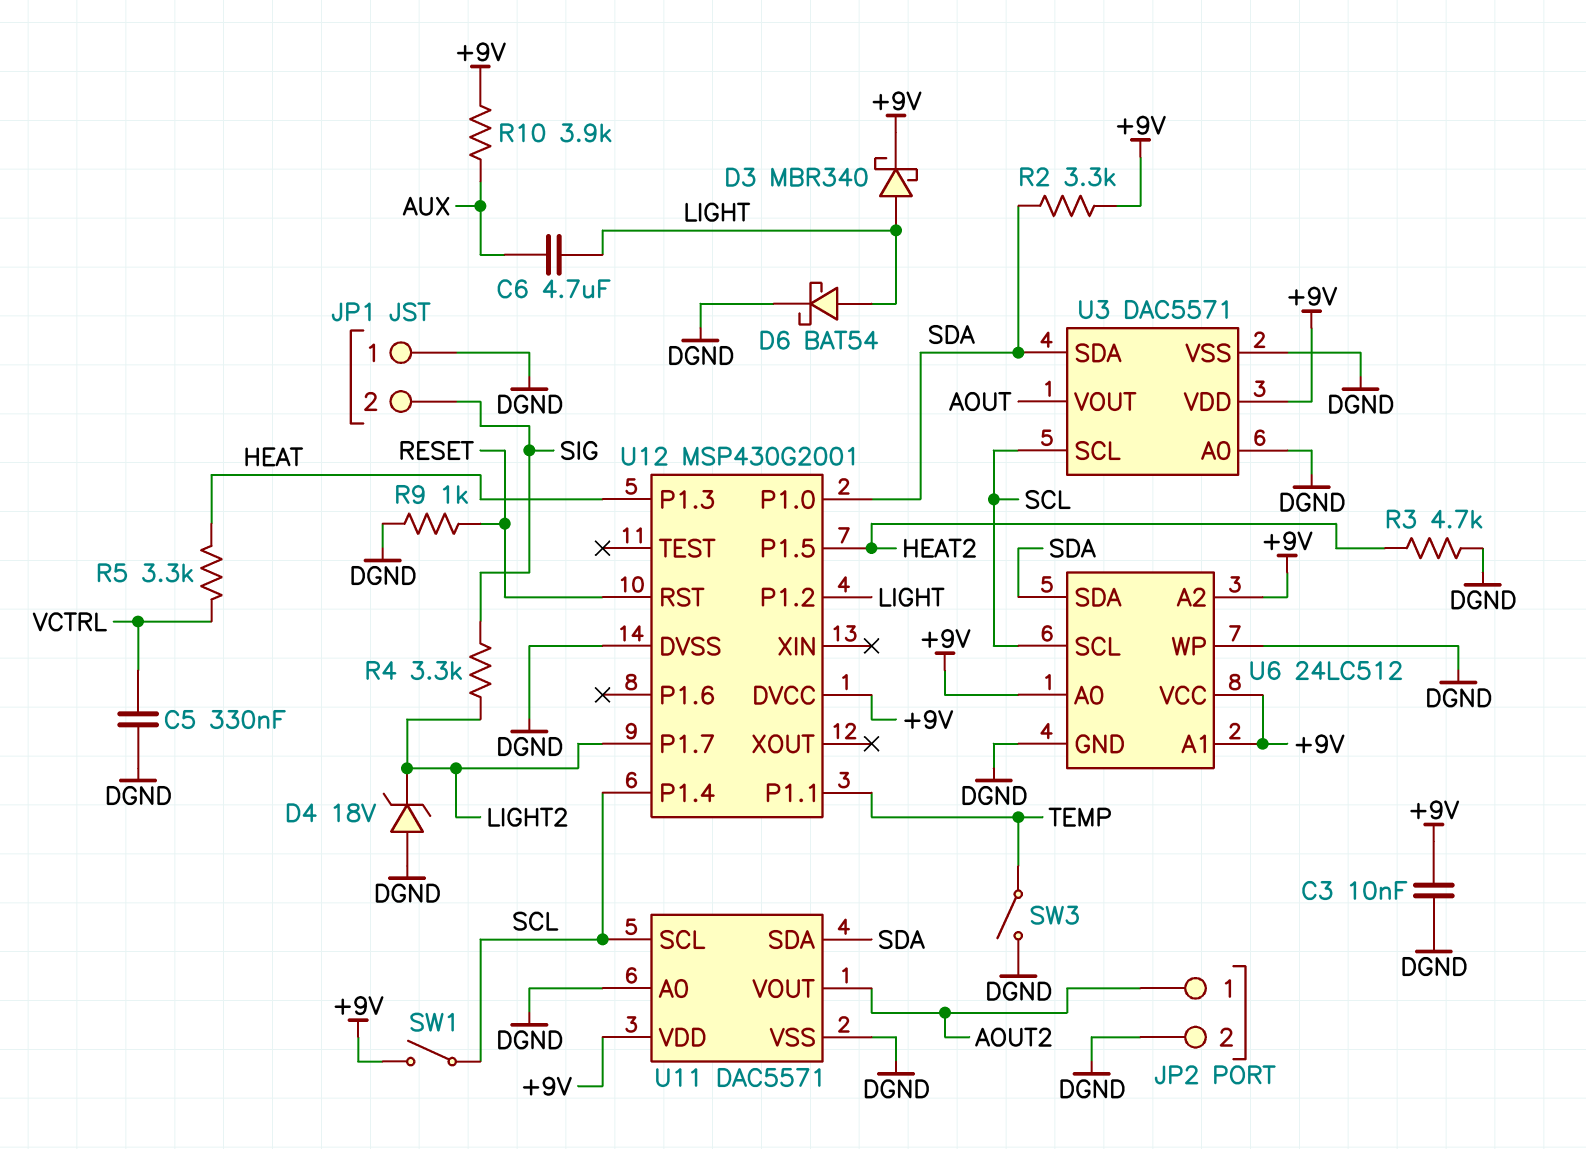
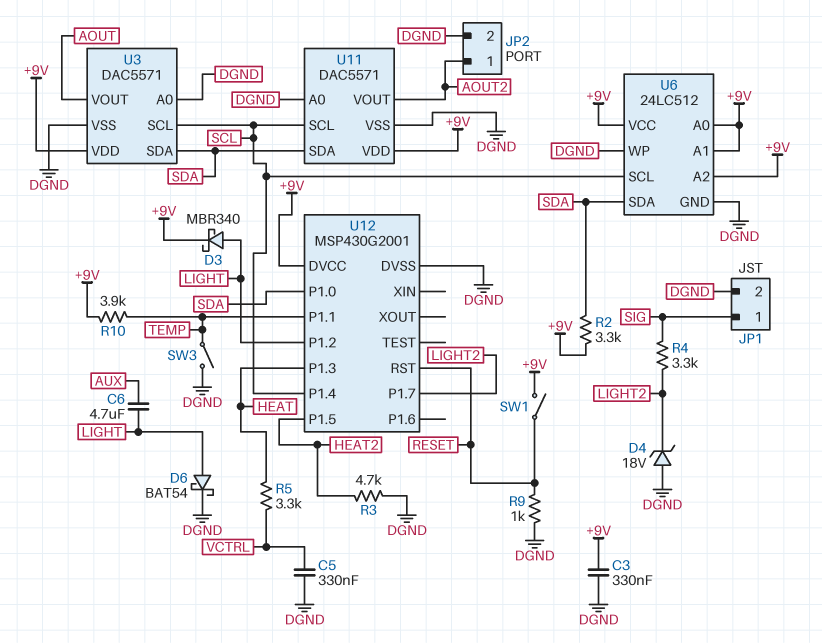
C3: 10nF (+9V, DGND) -> 330nF (+9V, DGND)
JP1 pin 1: DGND -> SIG
JP1 pin 2: SIG -> DGND
R10: 3.9k (+9V, AUX) -> 3.9k (+9V, TEMP)
SW1: switch (+9V, SCL) -> switch (+9V, RESET)

